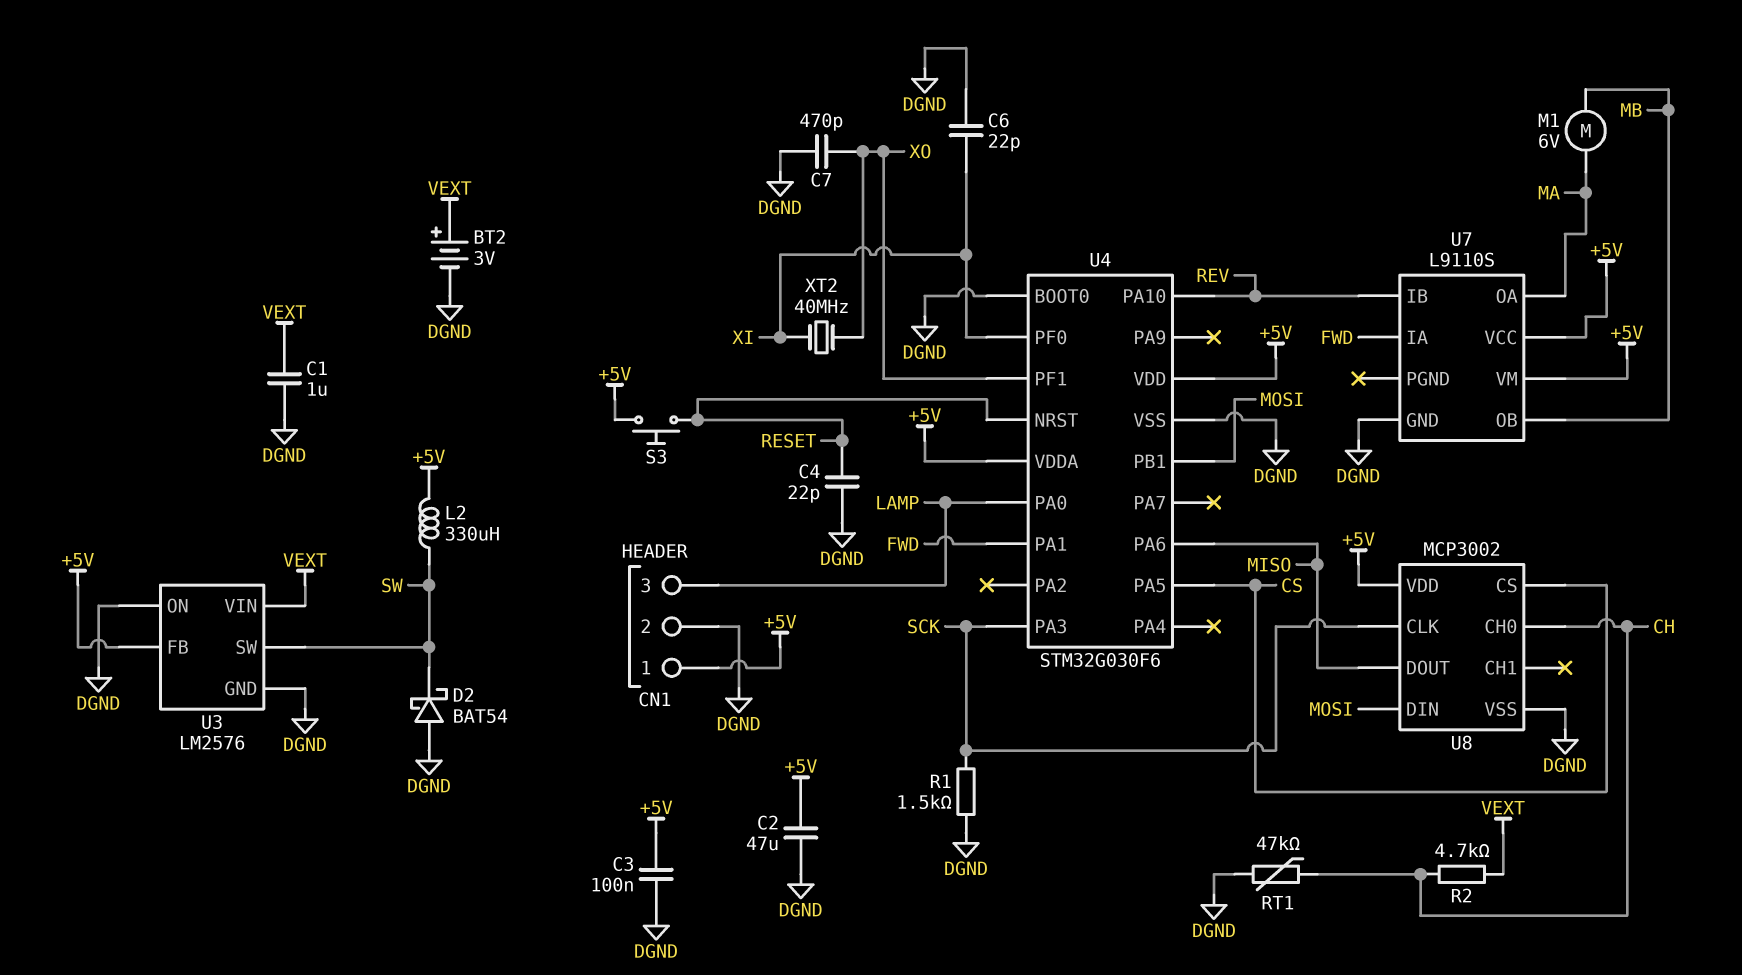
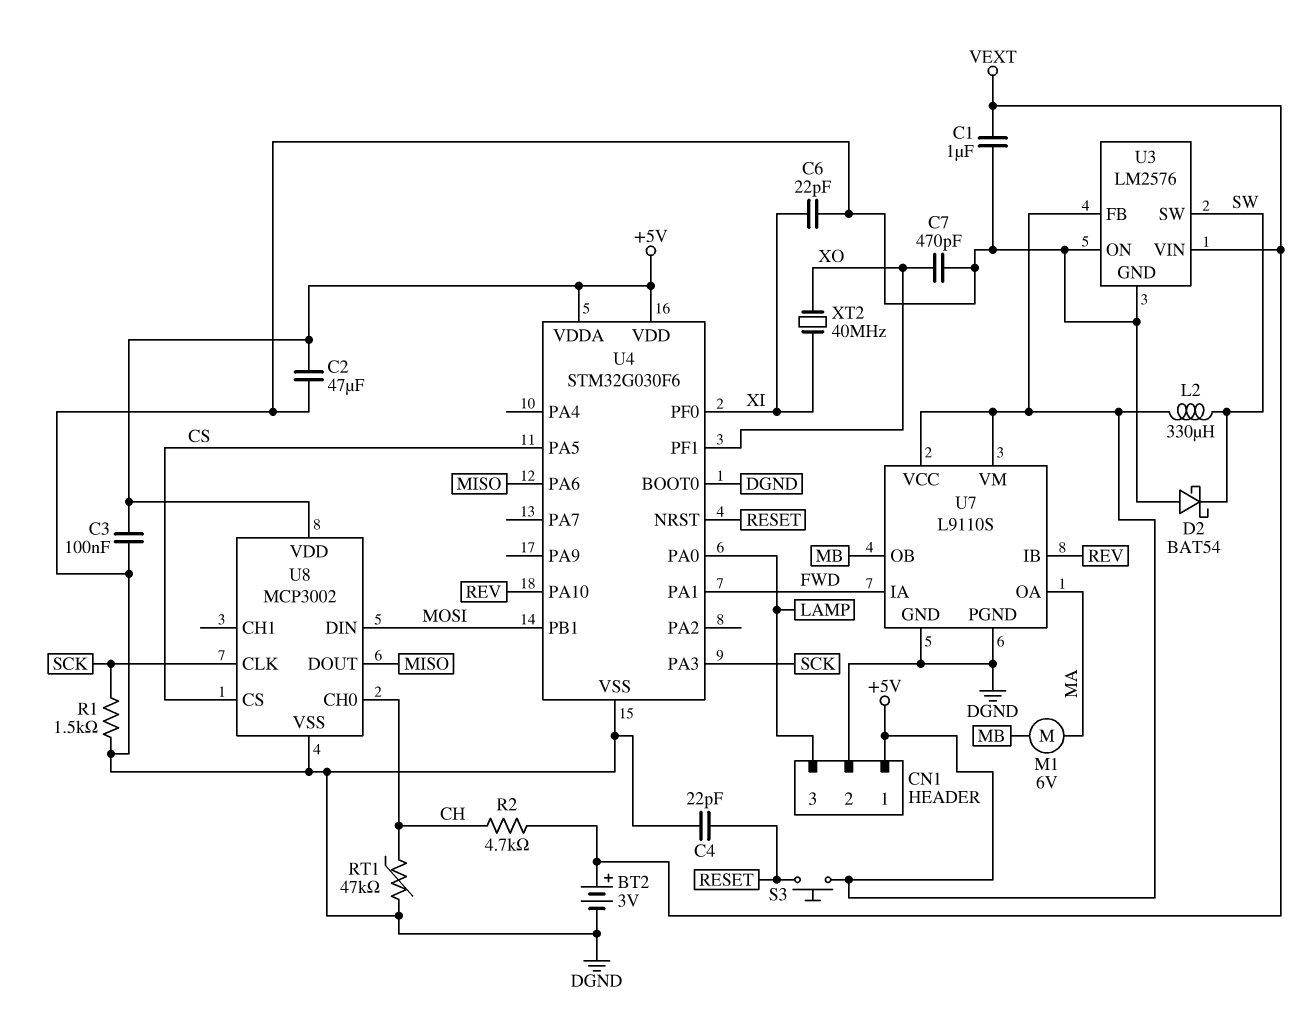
U7 pin PGND: none -> DGND

